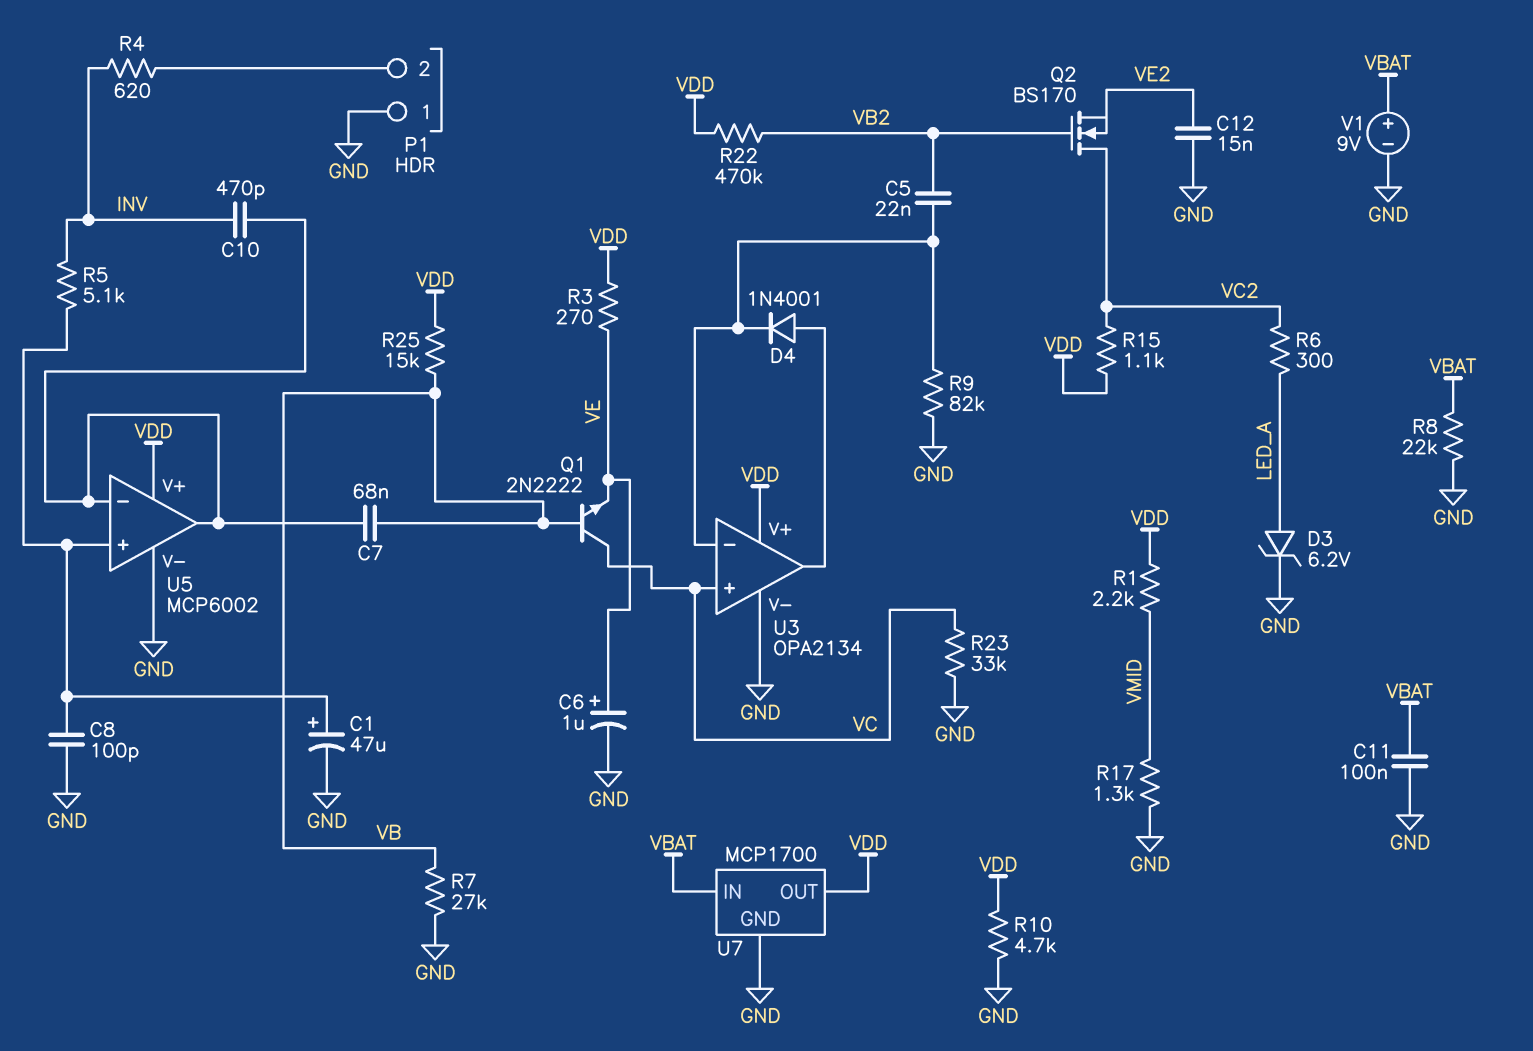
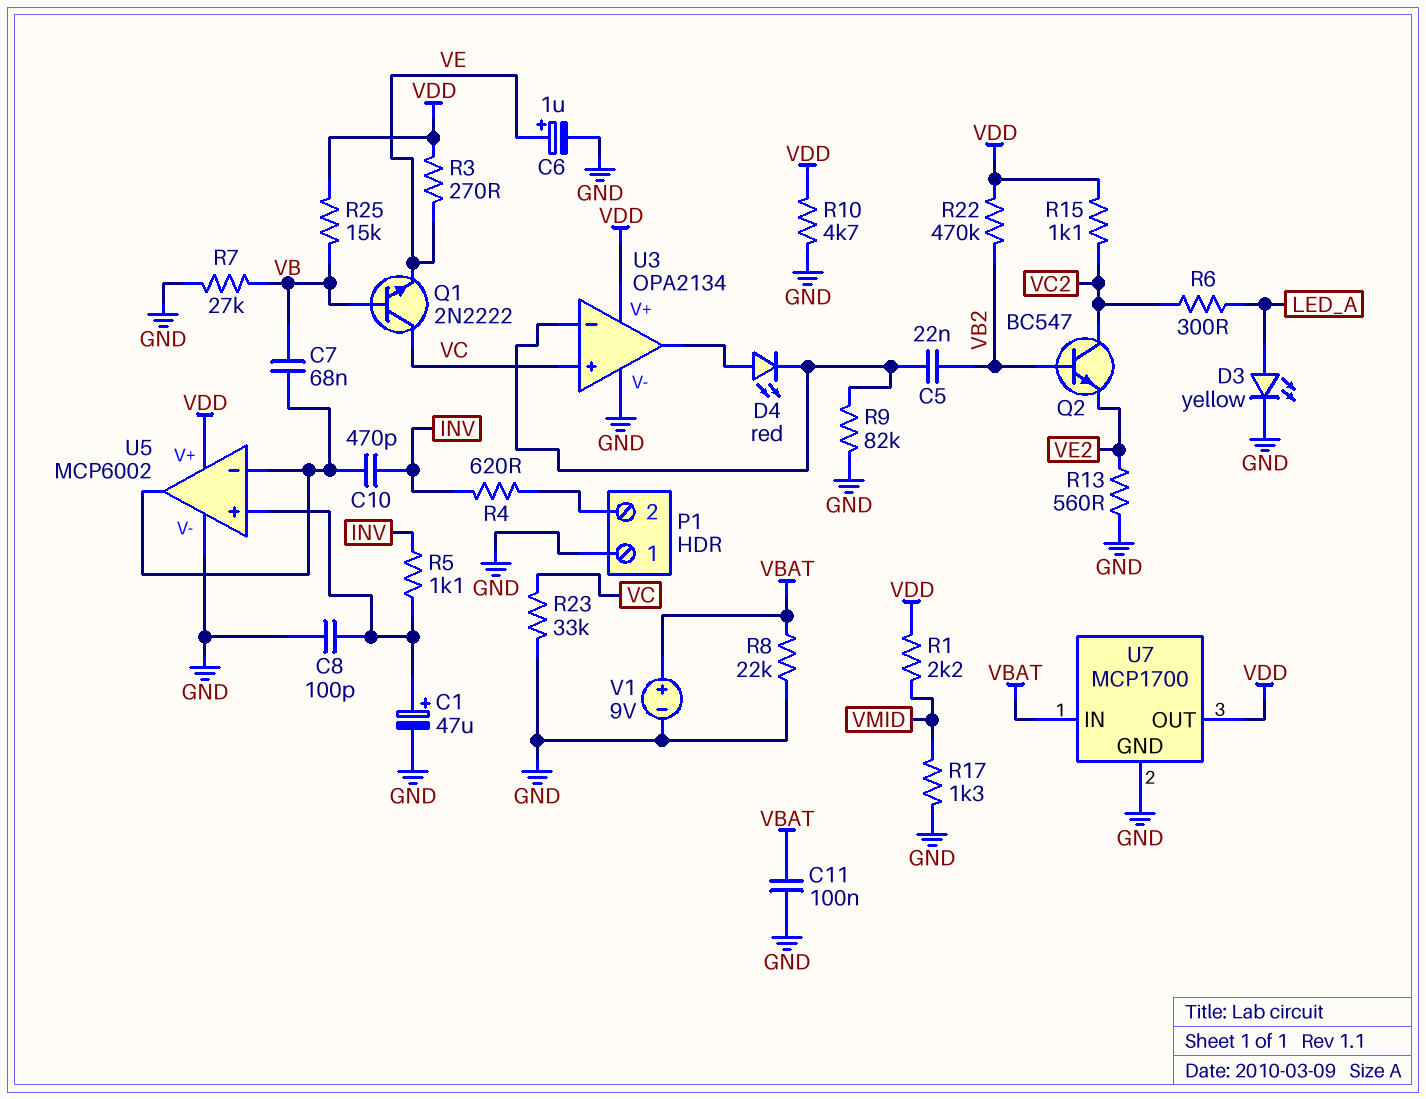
C12: 15nF (GND, VE2) -> none
D3: zener 6.2V (A LED_A, K GND) -> LED yellow (A LED_A, K GND)
D4: diode 1N4001 (A U3/out, K U3/in-) -> LED red (A U3/out, K U3/in-)
Q2: NMOS BS170 (G VB2, D VC2, S VE2) -> NPN BC547 (B VB2, C VC2, E VE2)
R5: 5.1k (INV, U5/in+) -> 1.1k (INV, U5/in+)
R13: none -> 560 (GND, VE2)

